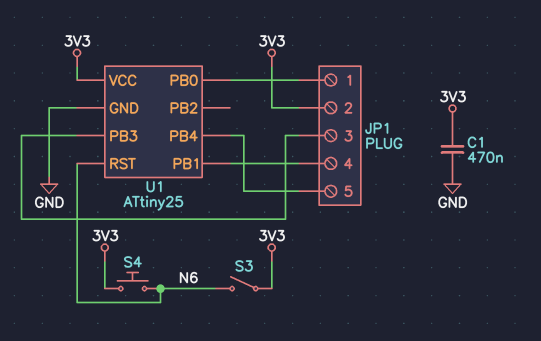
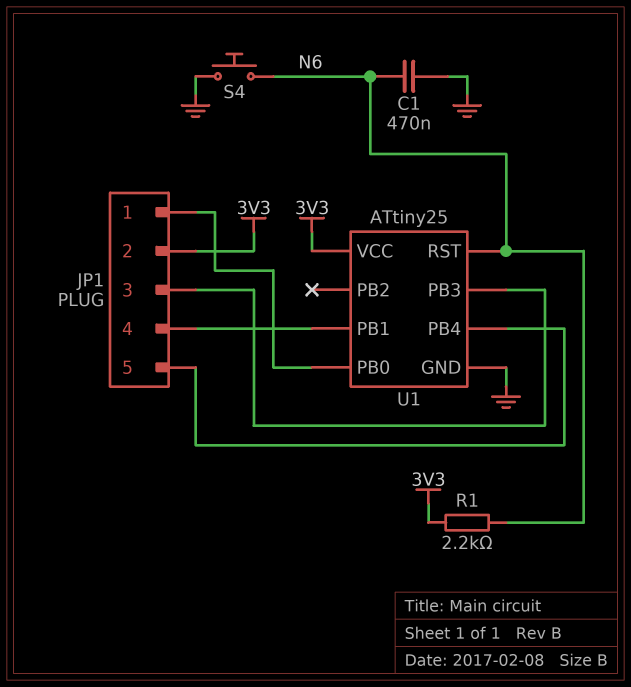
C1: 470nF (3V3, GND) -> 470nF (GND, N6)
R1: none -> 2.2k (3V3, N6)
S3: switch (3V3, N6) -> none
S4: button (3V3, N6) -> button (GND, N6)

